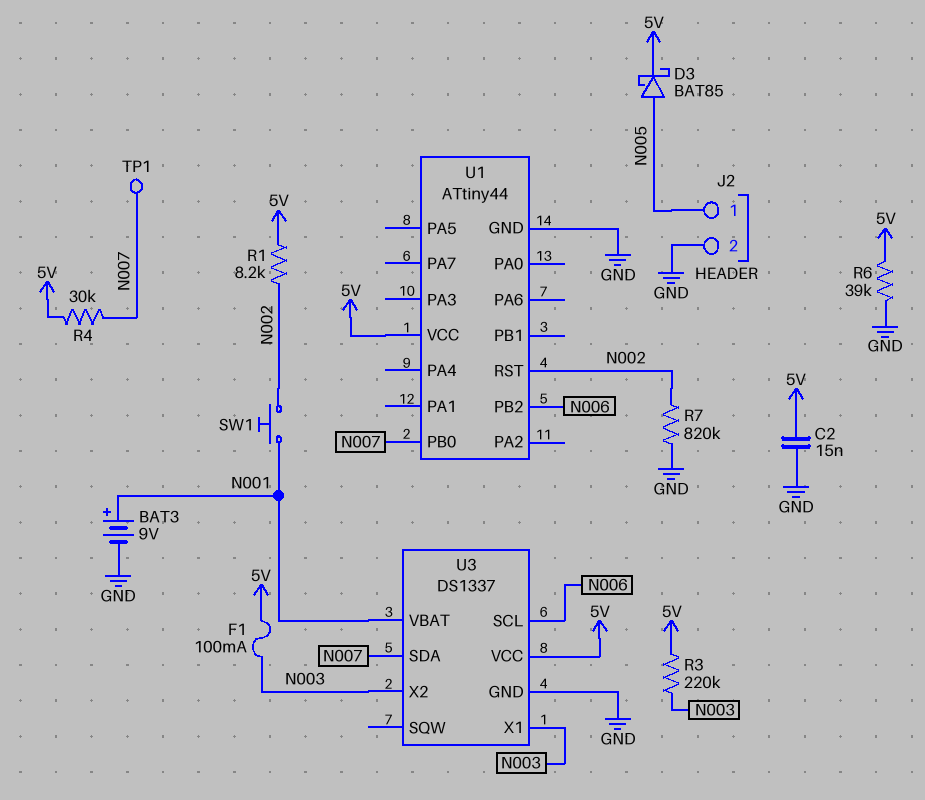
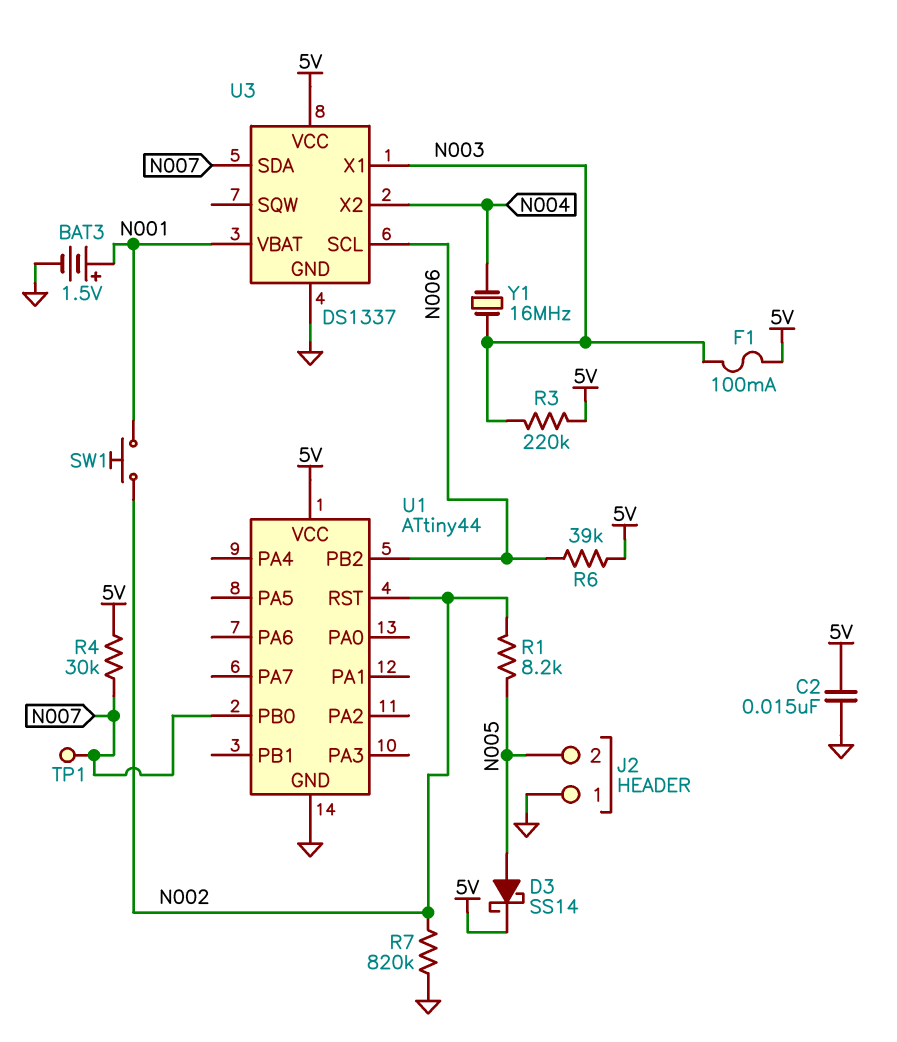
BAT3: 9V (plus N001, minus GND) -> 1.5V (plus N001, minus GND)
D3: schottky BAT85 (A N005, K 5V) -> schottky SS14 (A N005, K 5V)
J2 pin 1: N005 -> GND
J2 pin 2: GND -> N005
R1: 8.2k (5V, N002) -> 8.2k (N002, N005)
R6: 39k (5V, GND) -> 39k (5V, N006)
U3 pin X2: N003 -> N004
Y1: none -> 16MHz (N003, N004)

